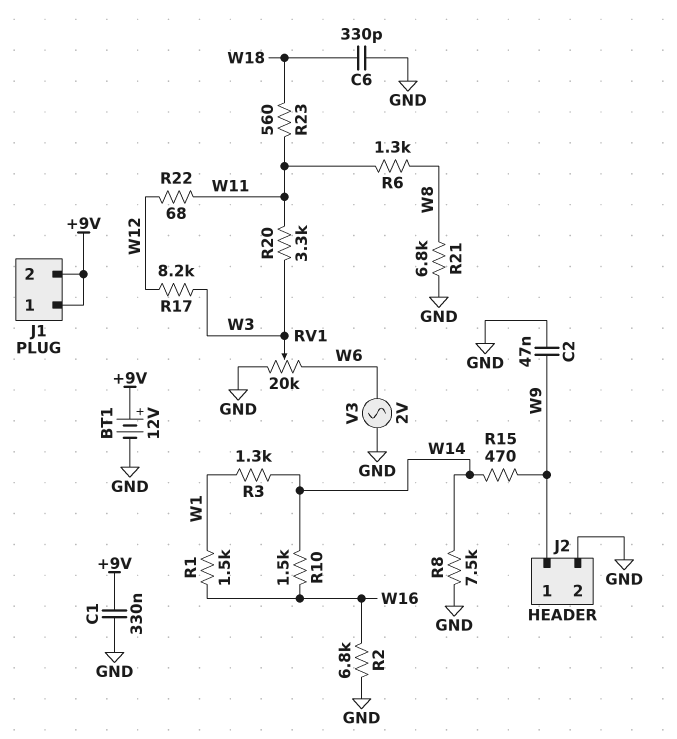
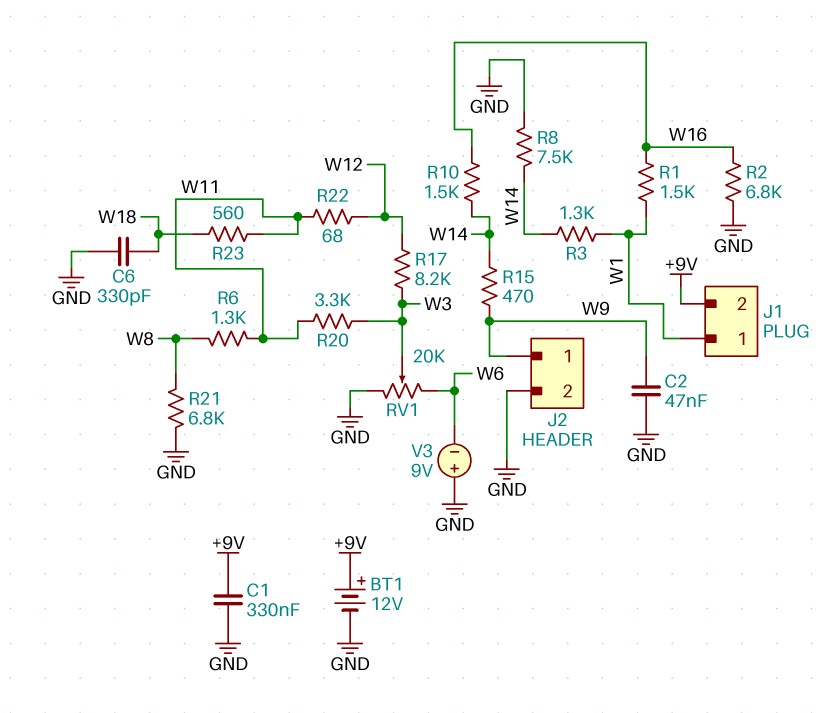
J1 pin 1: +9V -> W1
V3: AC 2V (GND, W6) -> 9V (plus GND, minus W6)

